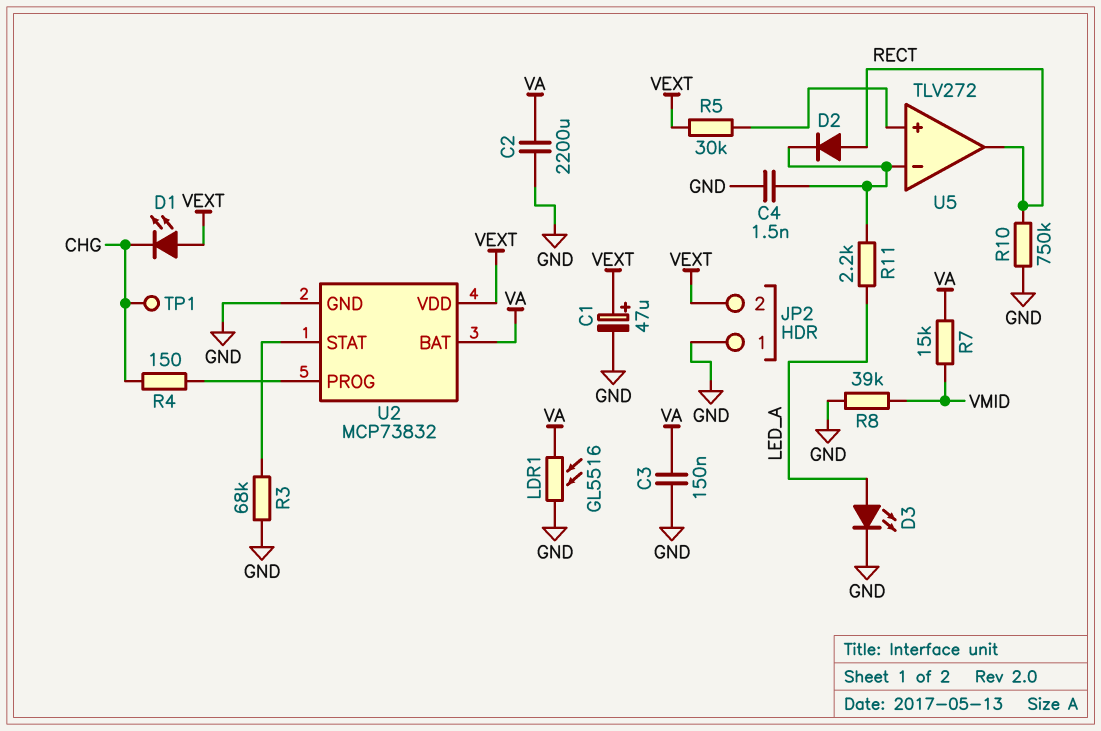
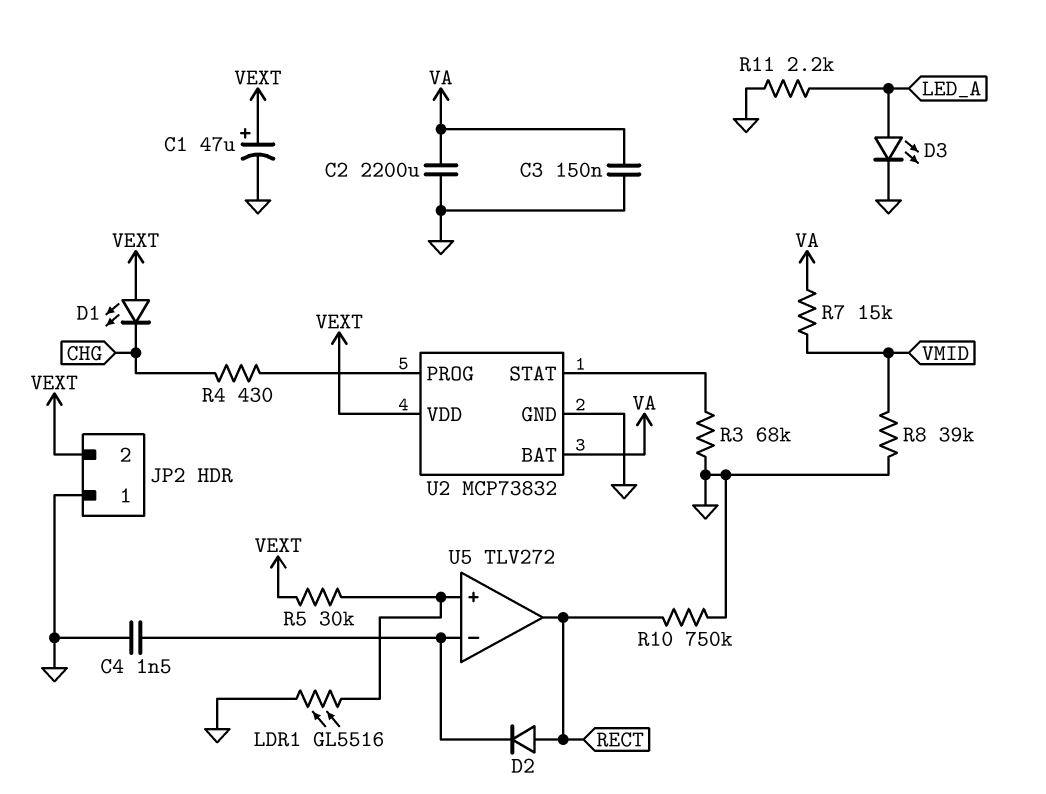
LDR1: GL5516 (GND, VA) -> GL5516 (GND, U5/in+)
R4: 150 (CHG, U2/PROG) -> 430 (CHG, U2/PROG)
R11: 2.2k (LED_A, U5/in-) -> 2.2k (GND, LED_A)
TP1: test point (CHG) -> none

